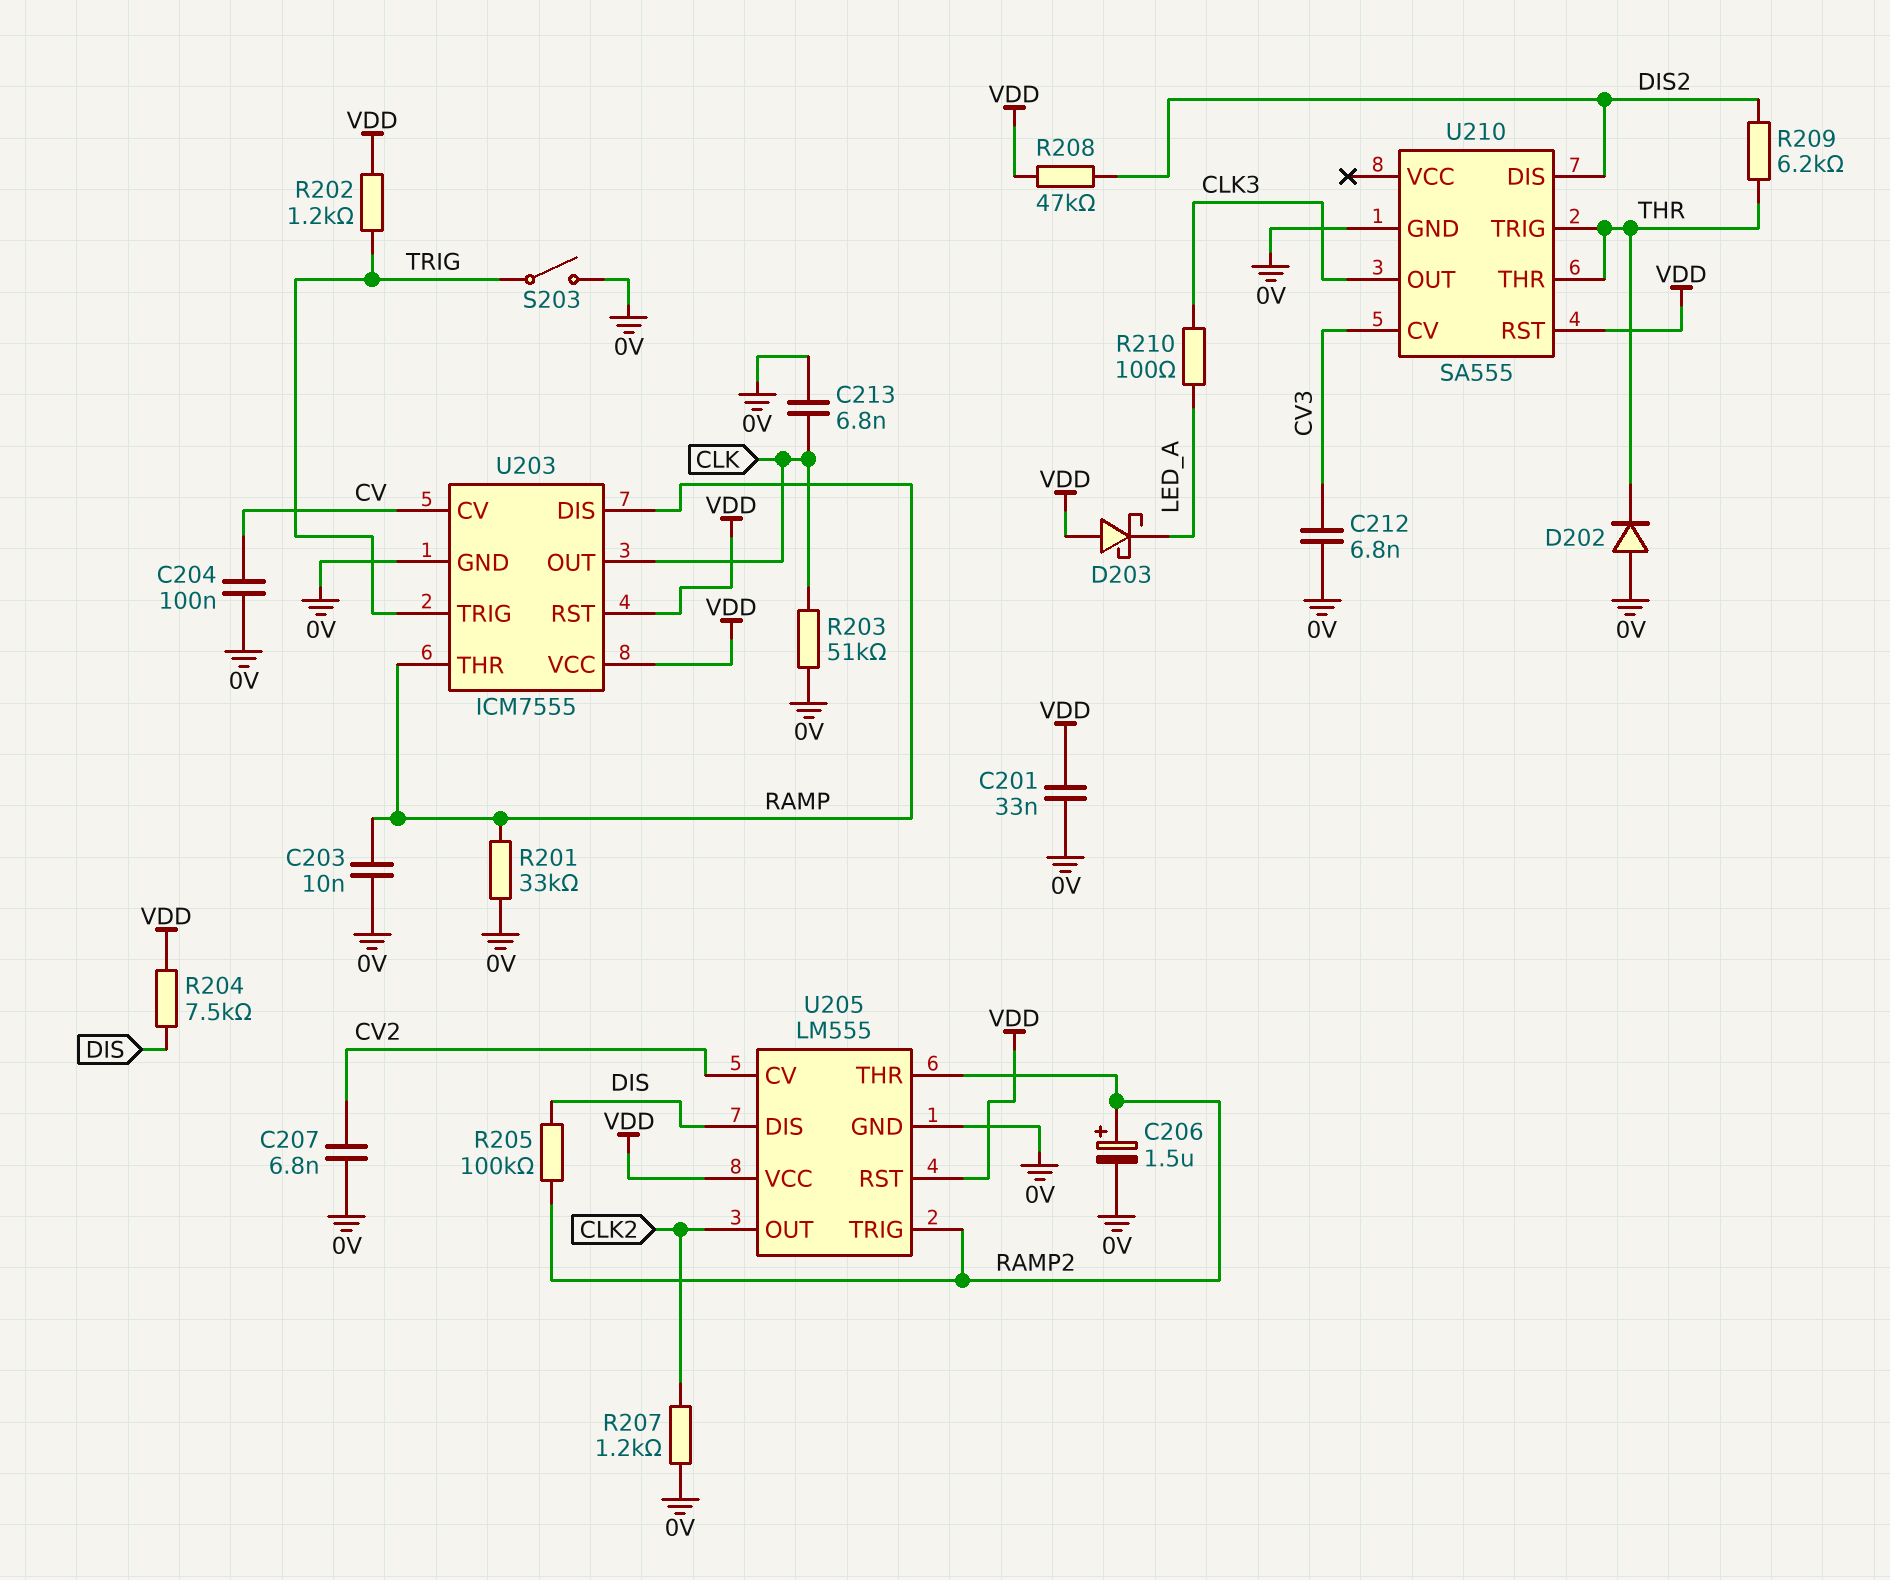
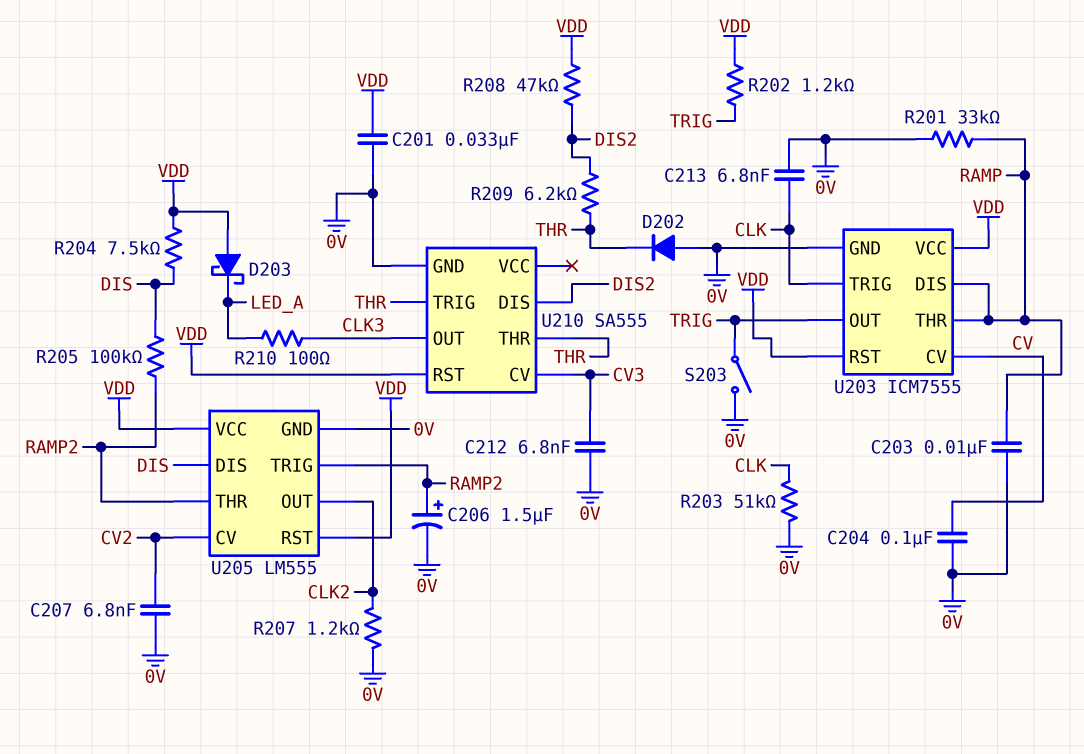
U203 pin OUT: CLK -> TRIG
U203 pin TRIG: TRIG -> CLK

